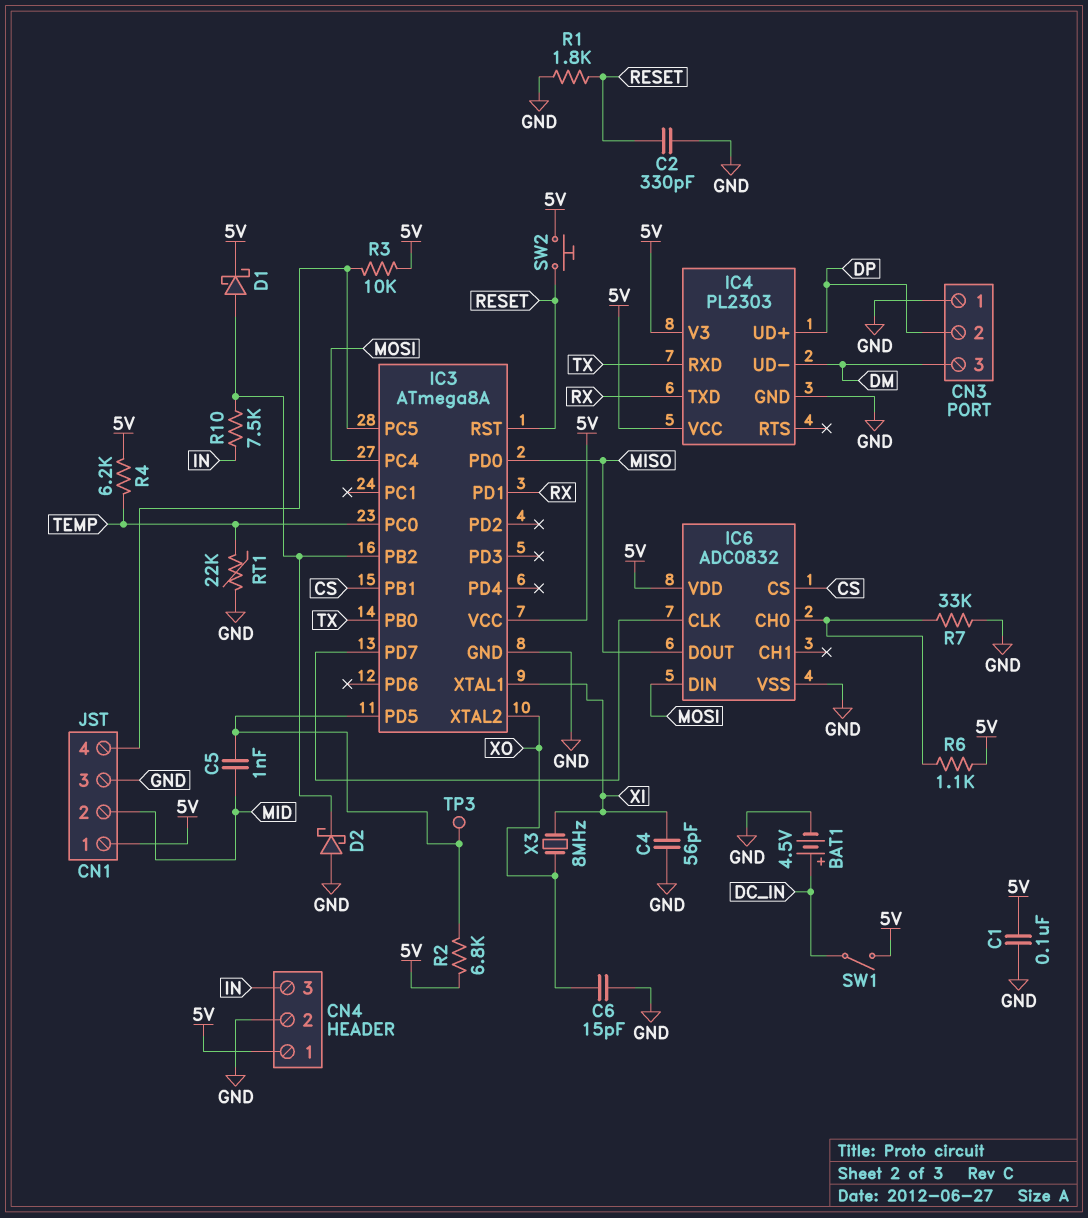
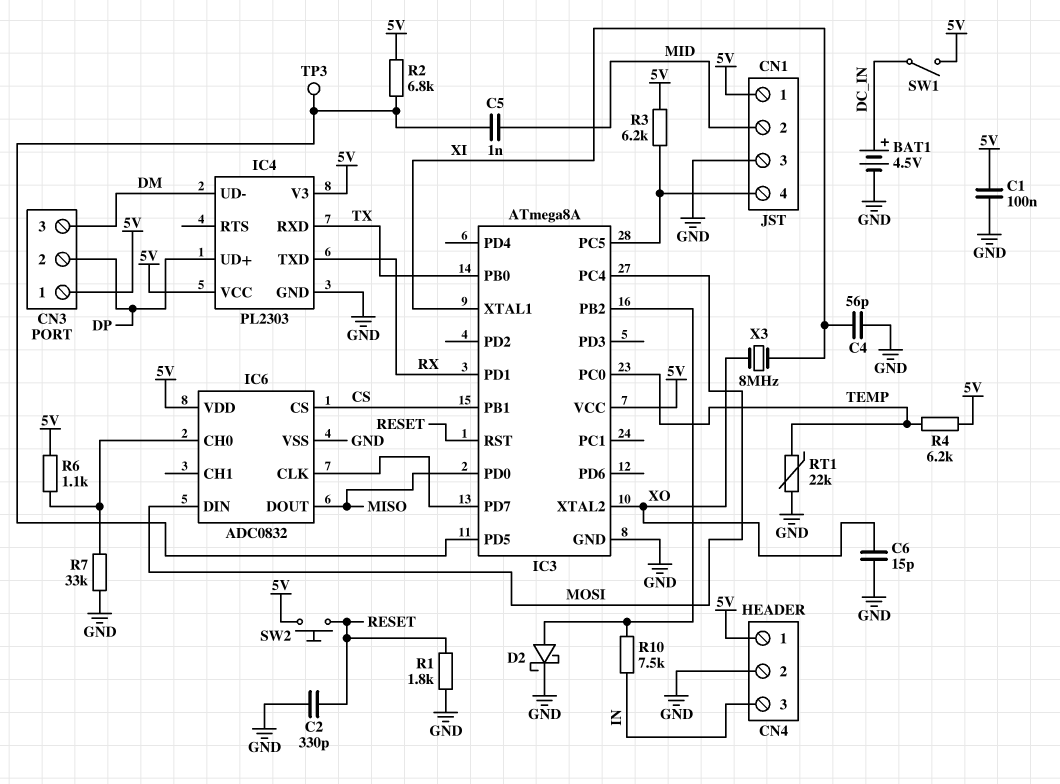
CN3 pin 1: GND -> 5V
D1: schottky (A IC3/PB2, K 5V) -> none
D2: schottky (A GND, K IC3/PB2) -> schottky (A IC3/PB2, K GND)
R3: 10k (5V, CN1/4) -> 6.2k (5V, CN1/4)

